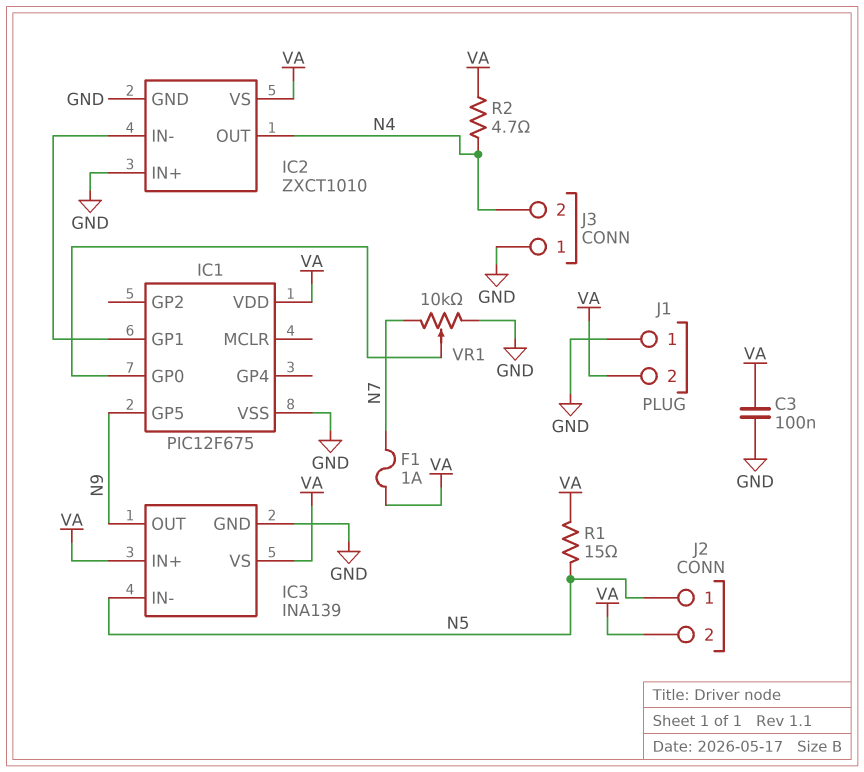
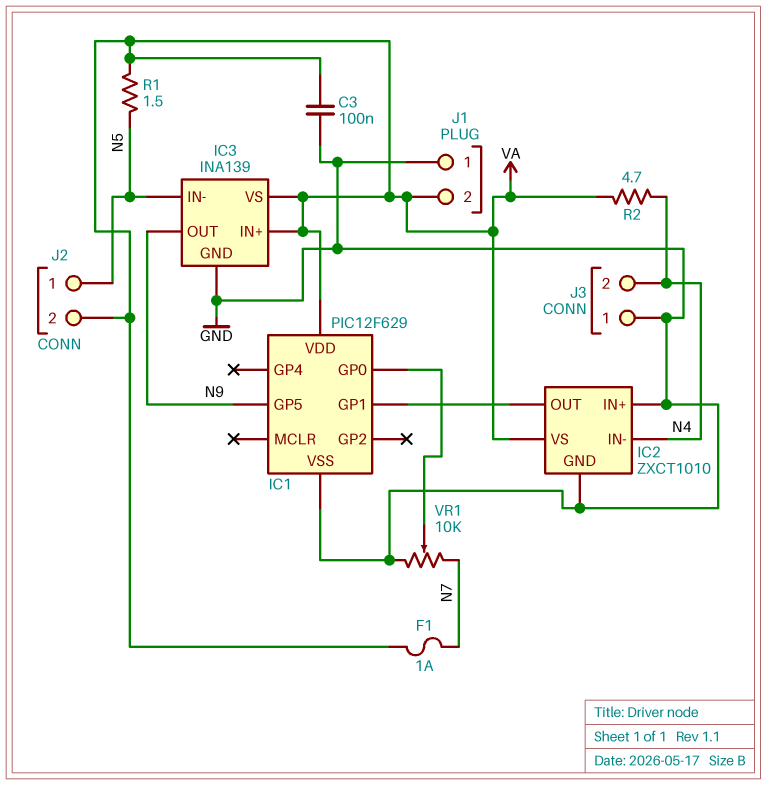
IC1: PIC12F675 -> PIC12F629
IC2 pin IN-: IC1/GP1 -> N4
IC2 pin OUT: N4 -> IC1/GP1
R1: 15 (N5, VA) -> 1.5 (N5, VA)

